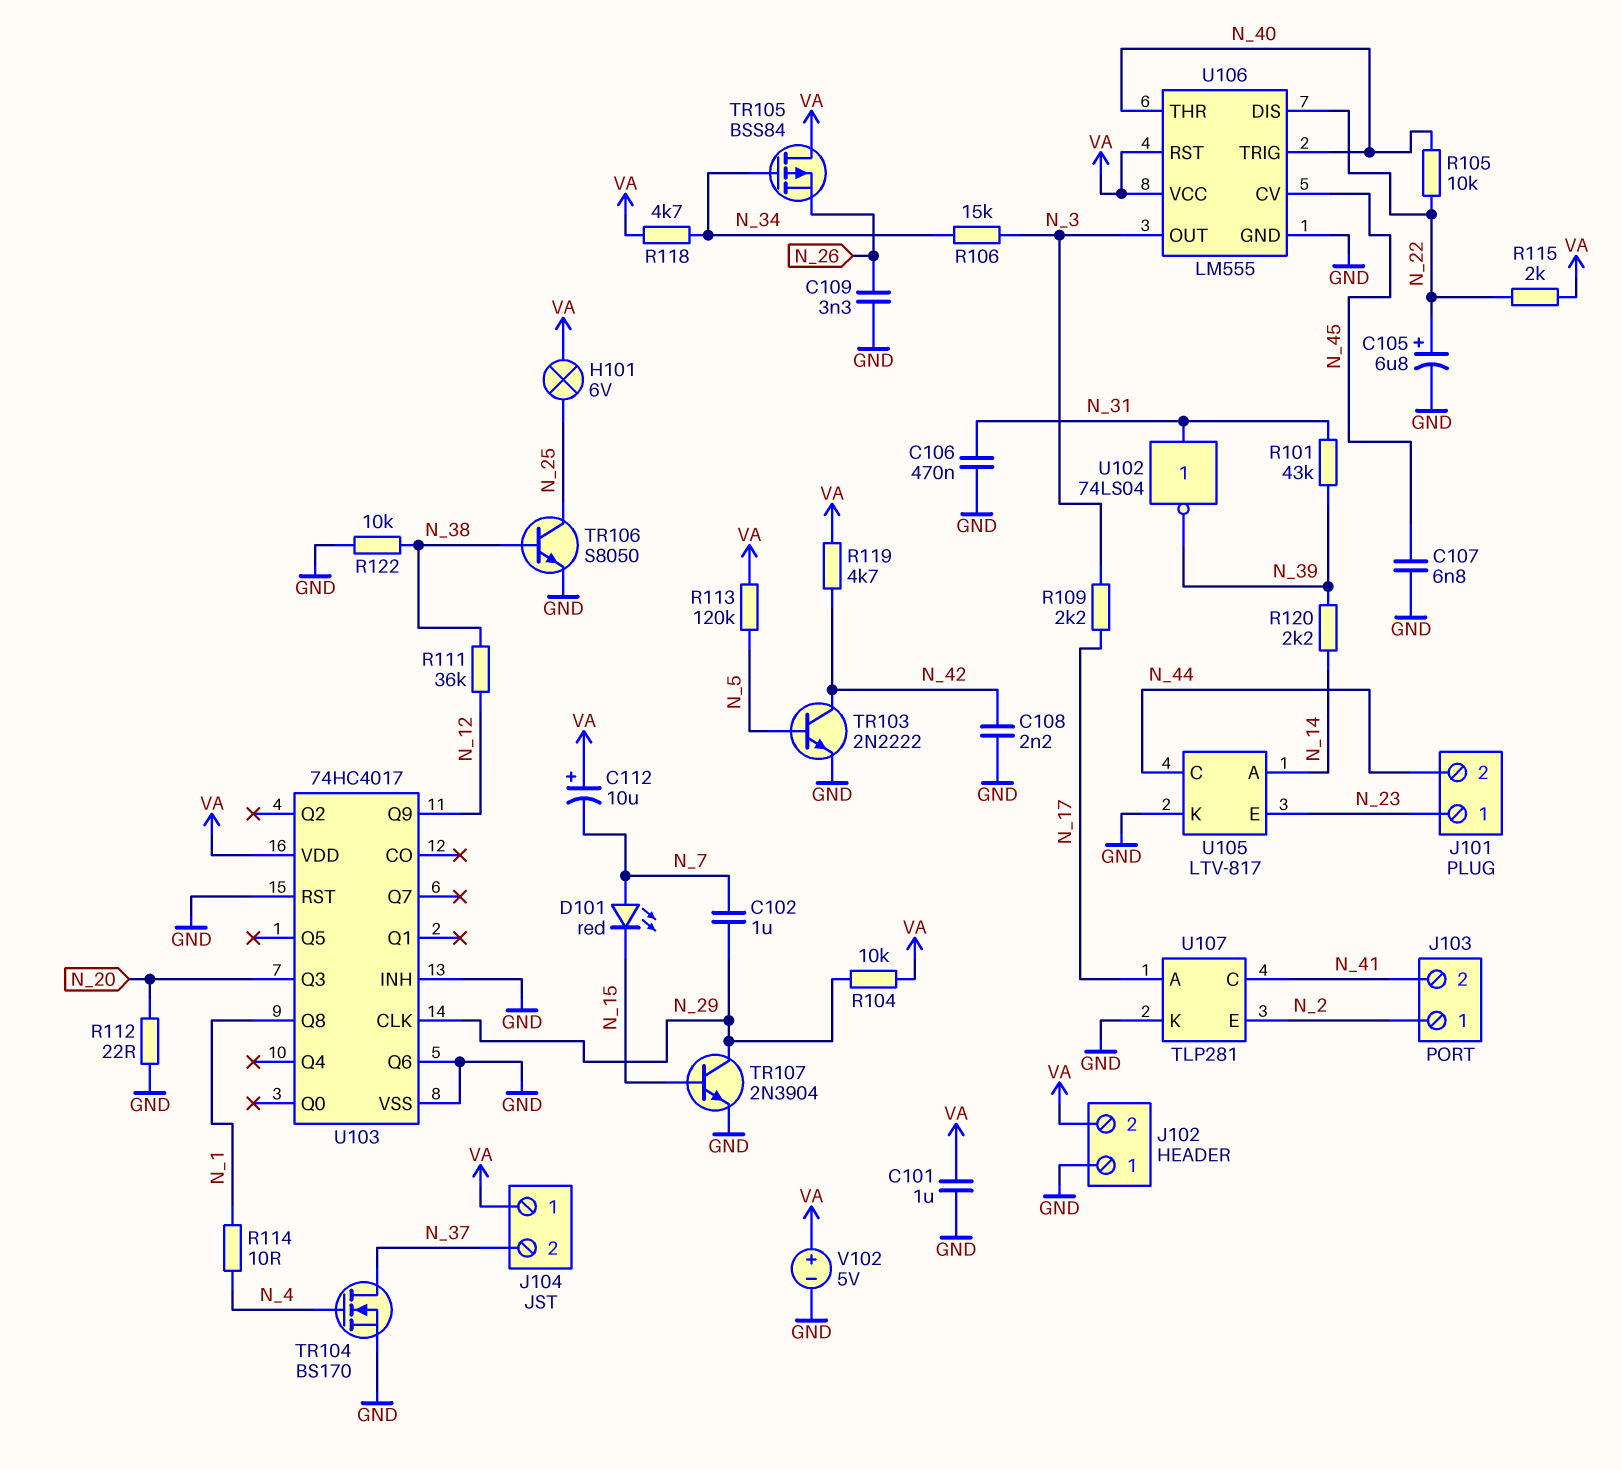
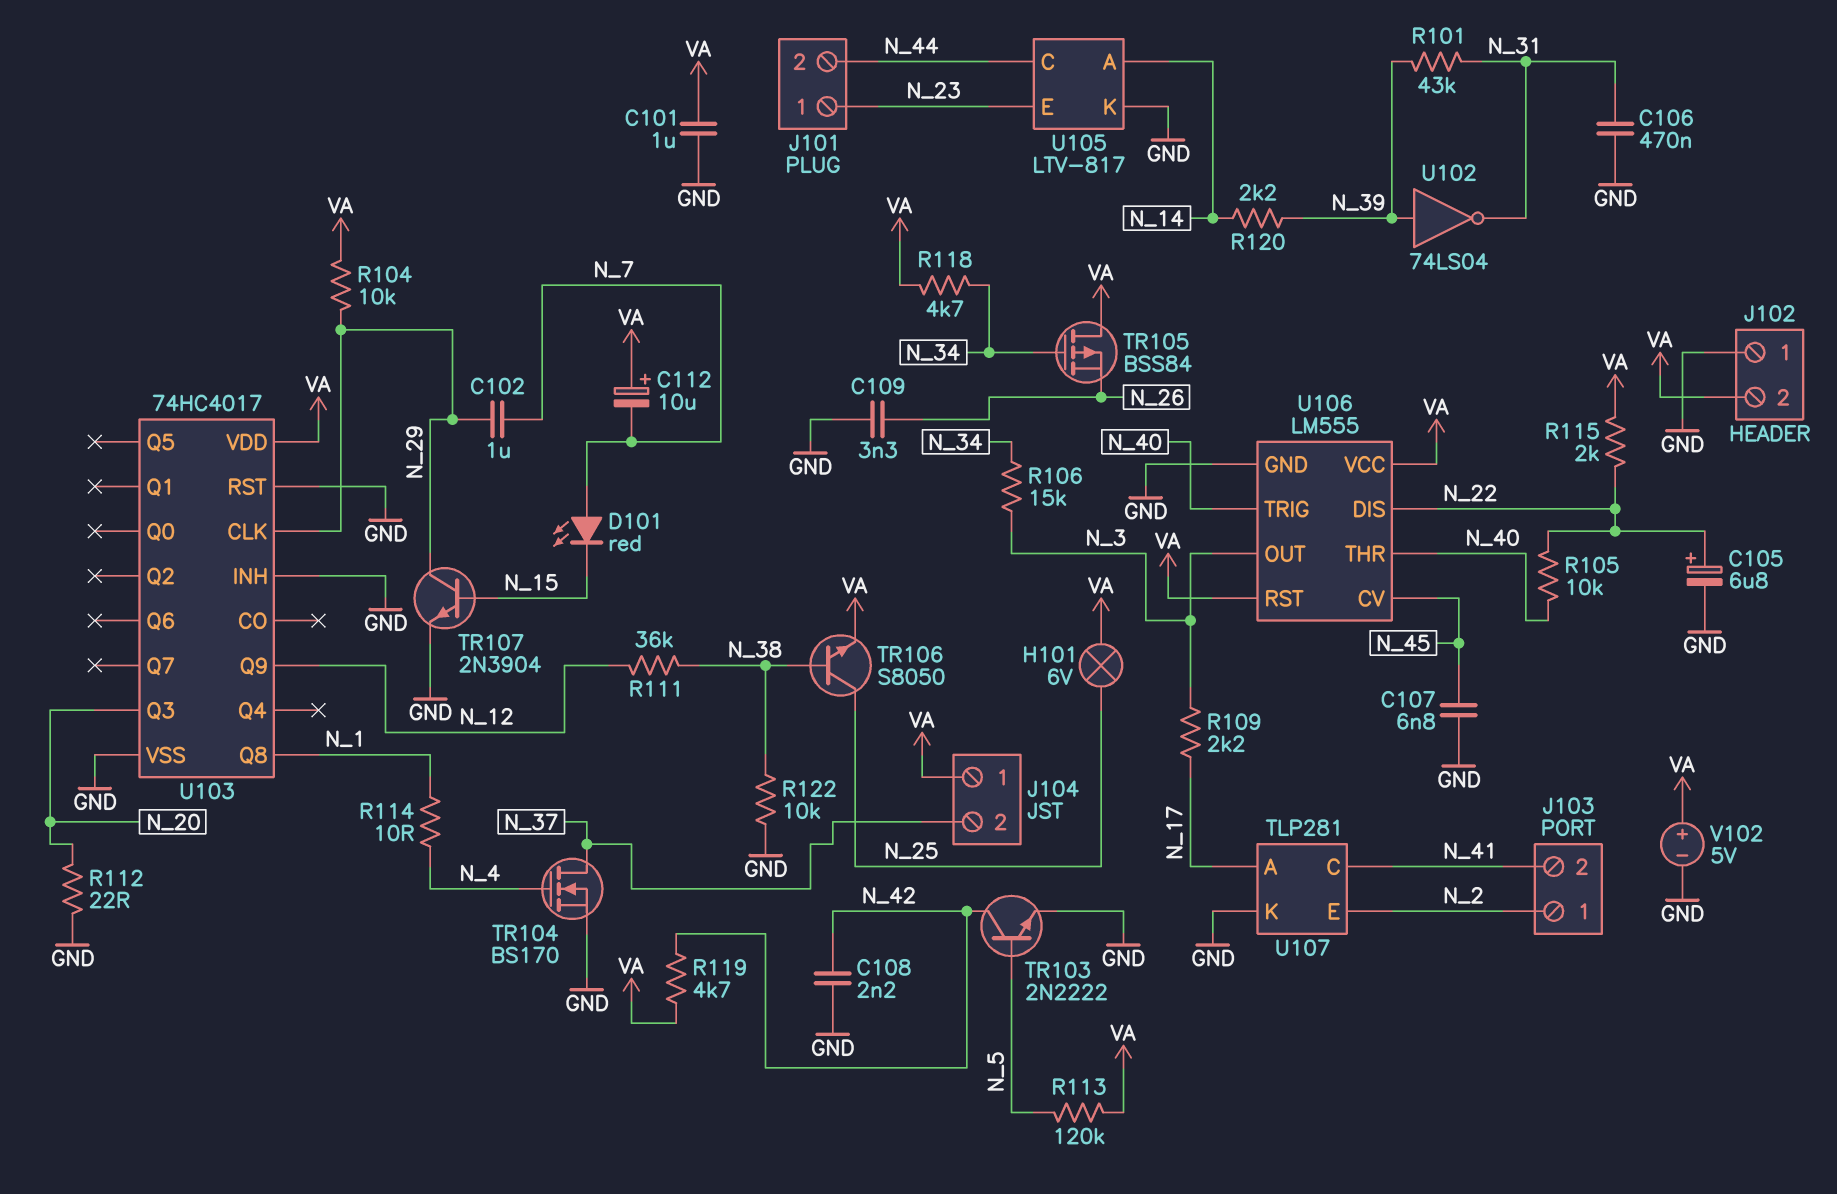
TR106: NPN S8050 (B N_38, C N_25, E GND) -> NPN S8050 (B N_38, C N_25, E VA)
U102: NOT 74LS04 (in N_31, out N_39) -> NOT 74LS04 (in N_39, out N_31)
U103 pin Q6: GND -> none

